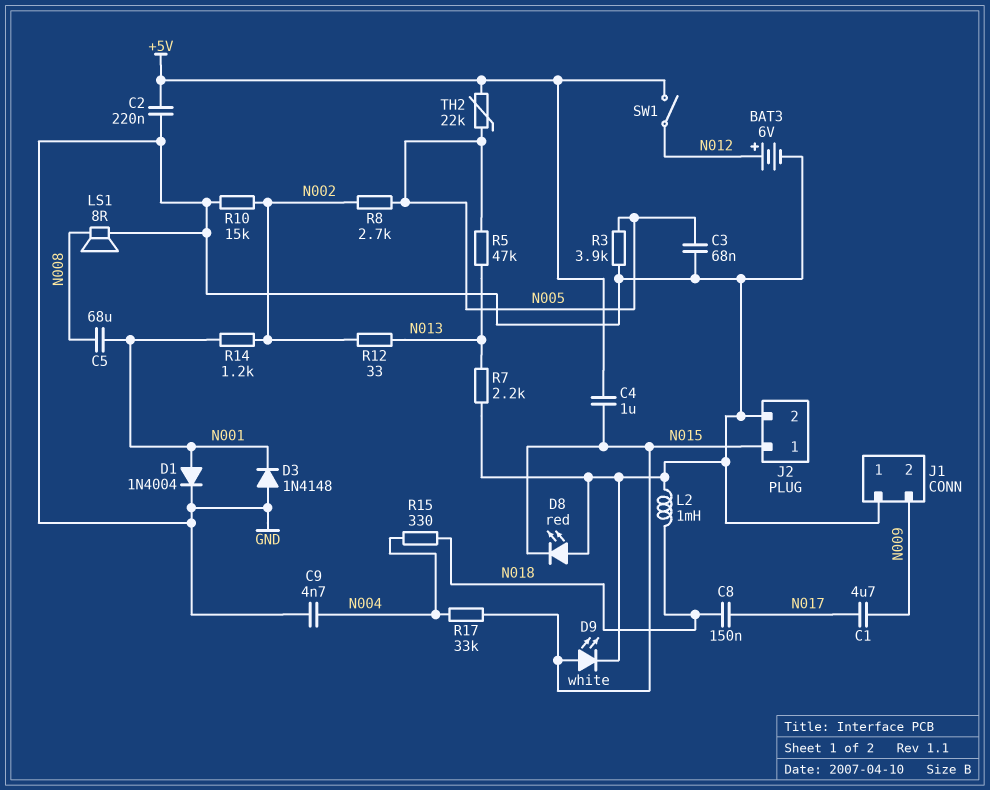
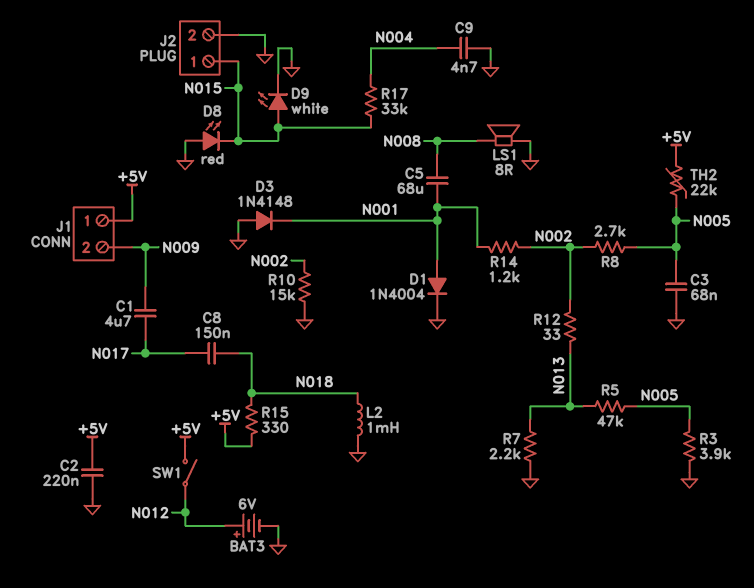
C4: 1uF (+5V, N015) -> none
J1 pin 1: GND -> +5V
R15: 330 (N004, N018) -> 330 (+5V, N018)

